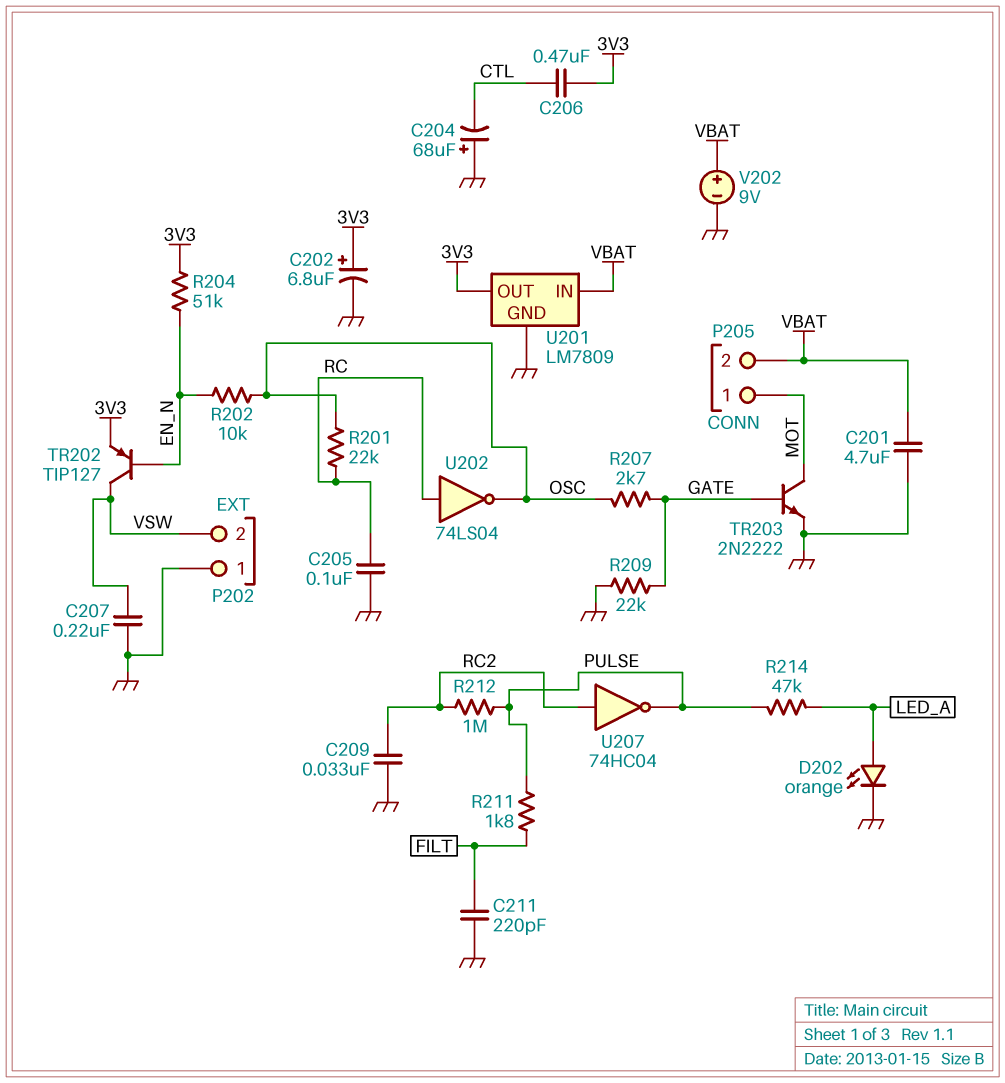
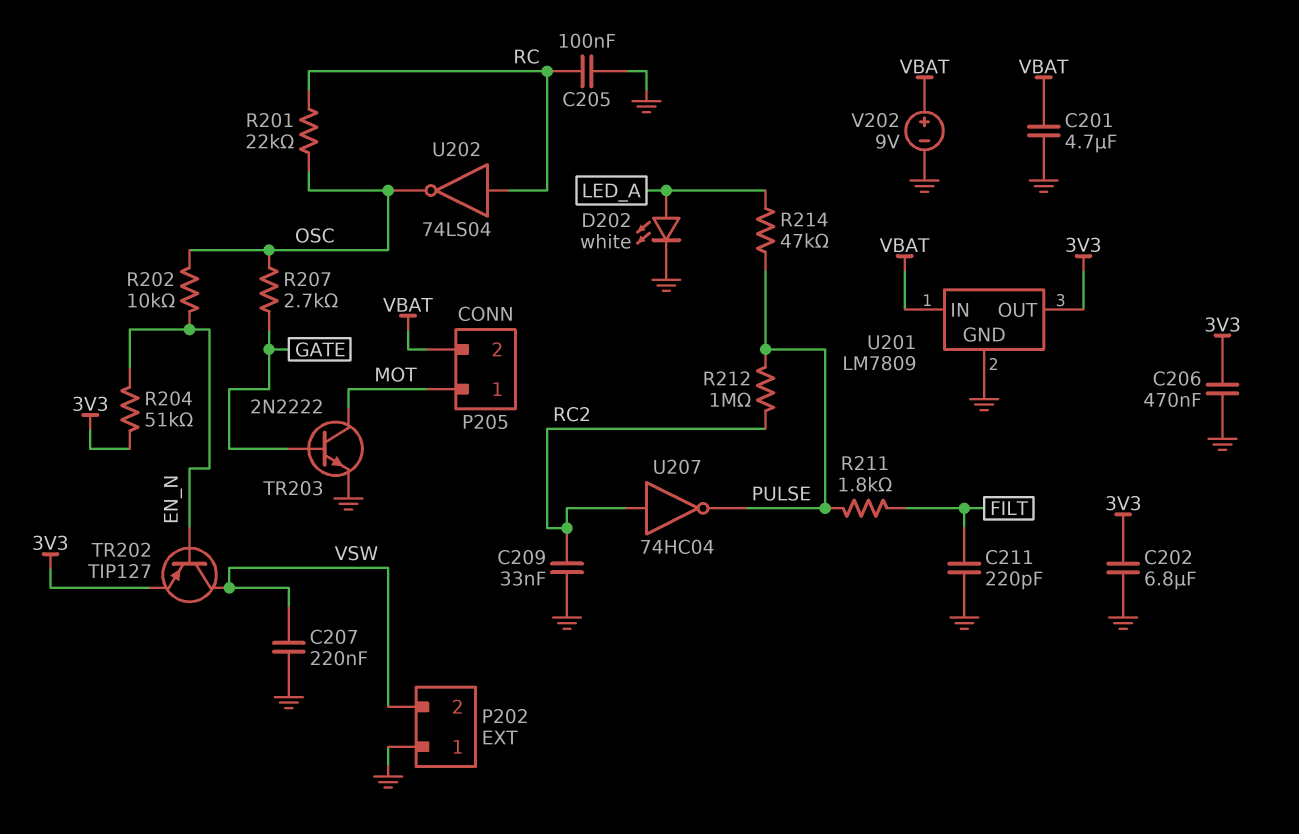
C202: 6.8uF (plus 3V3, minus GND) -> 6.8uF (3V3, GND)
C204: 68uF (plus GND, minus CTL) -> none
C206: 470nF (3V3, CTL) -> 470nF (3V3, GND)
D202: LED orange (A LED_A, K GND) -> LED white (A LED_A, K GND)
R209: 22k (GATE, GND) -> none

